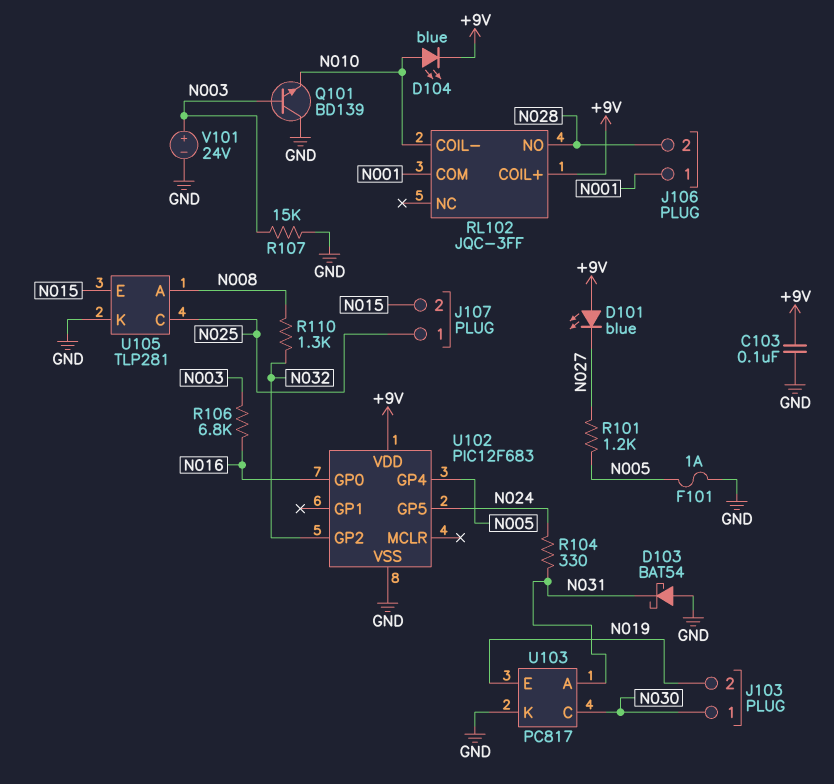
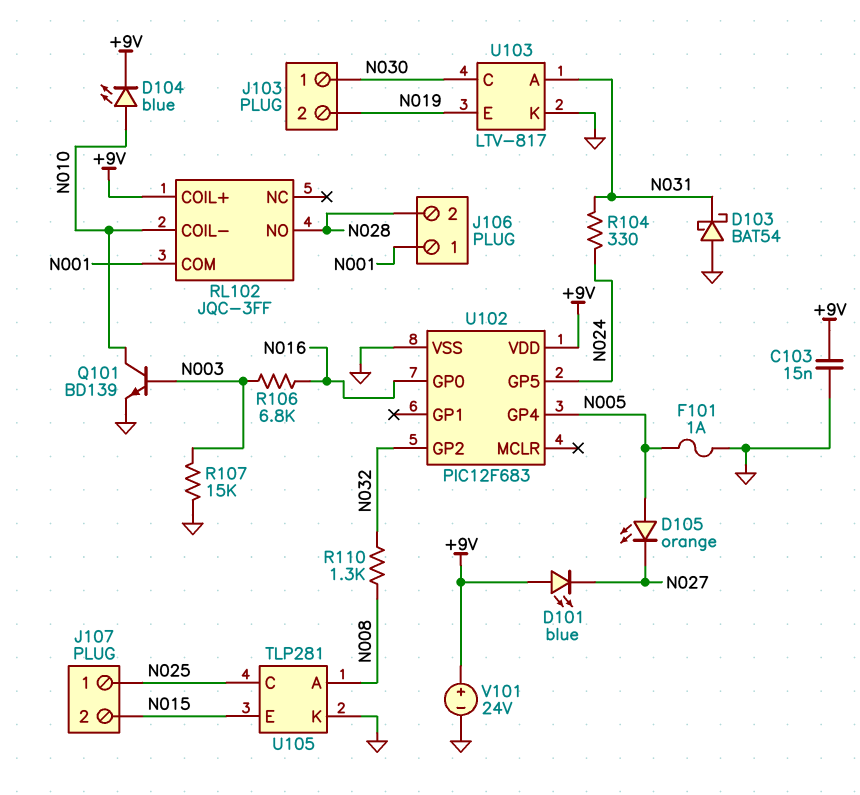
C103: 100nF (+9V, GND) -> 15nF (+9V, GND)
D105: none -> LED orange (A N005, K N027)
Q101: NPN BD139 (B N003, C GND, E N010) -> NPN BD139 (B N003, C N010, E GND)
R101: 1.2k (N005, N027) -> none
U103: PC817 -> LTV-817
V101: 24V (plus N003, minus GND) -> 24V (plus +9V, minus GND)

